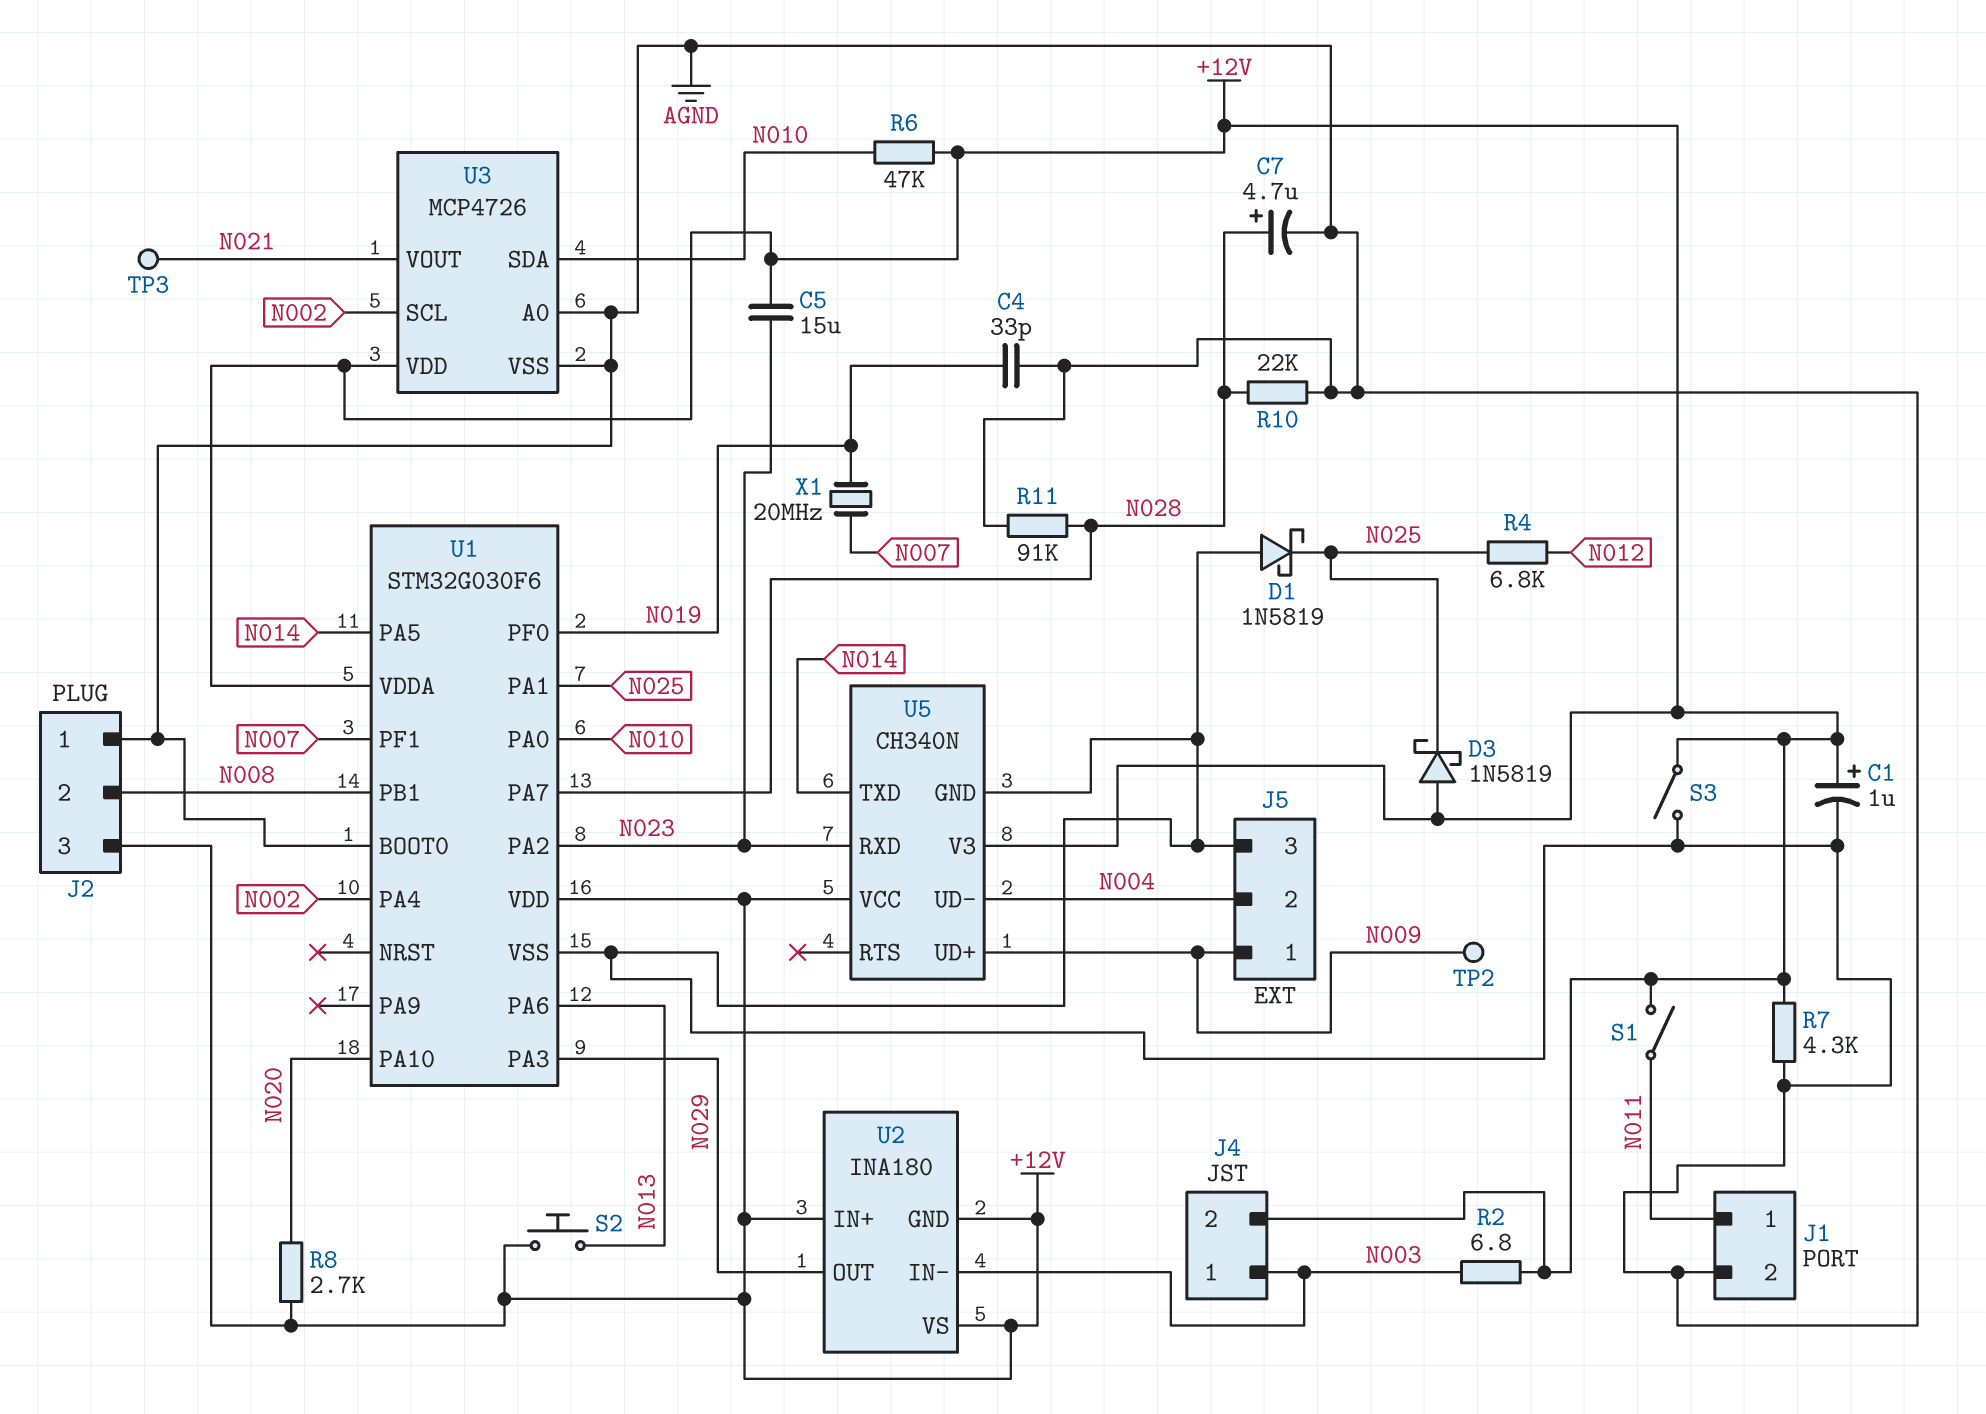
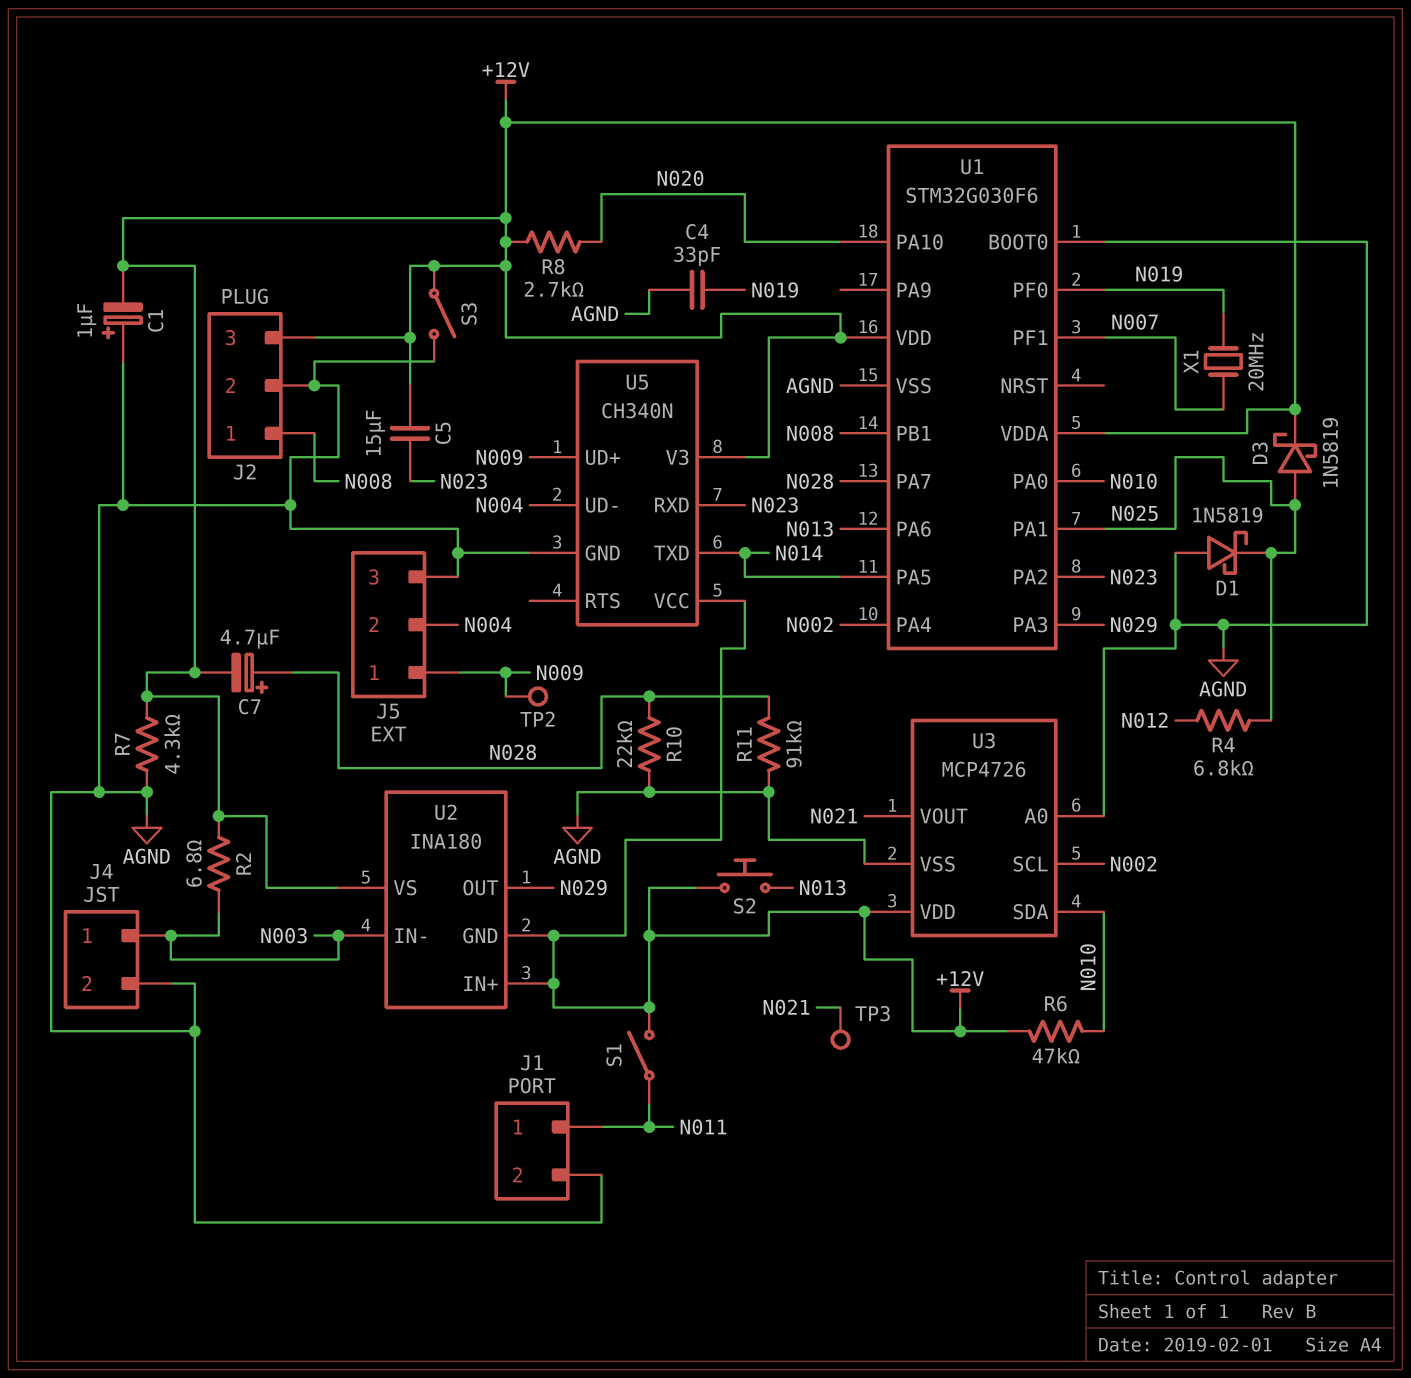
C1: 1uF (plus +12V, minus AGND) -> 1uF (plus AGND, minus +12V)
C7: 4.7uF (plus N028, minus AGND) -> 4.7uF (plus N028, minus +12V)
D3: schottky 1N5819 (A +12V, K N025) -> schottky 1N5819 (A N025, K +12V)
J2 pin 1: AGND -> N008
J2 pin 2: N008 -> AGND
J4 pin 2: +12V -> AGND

